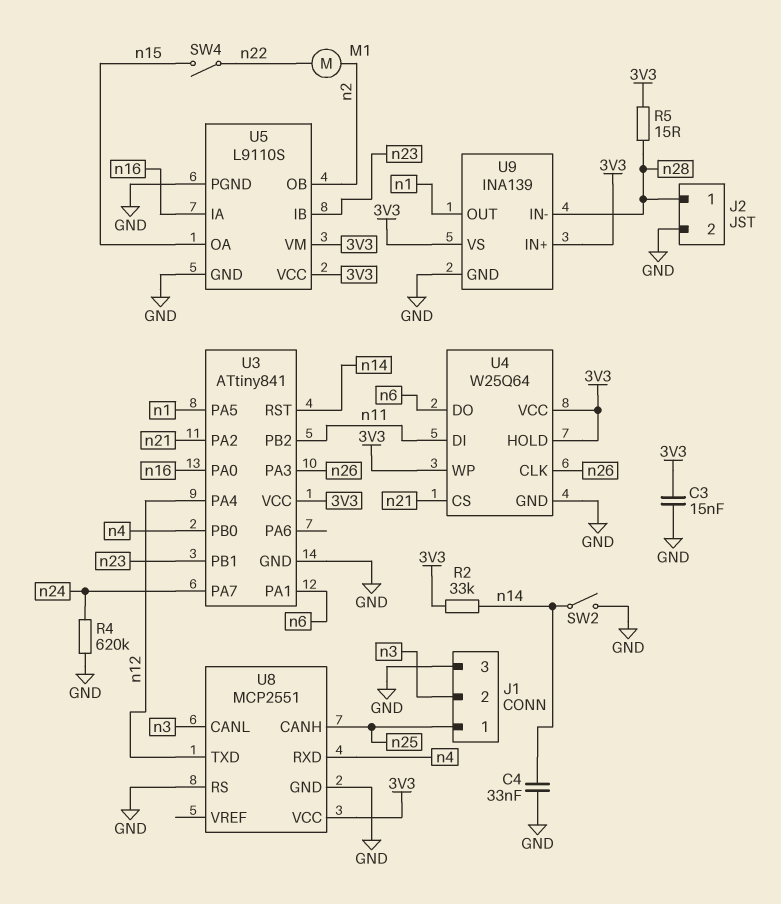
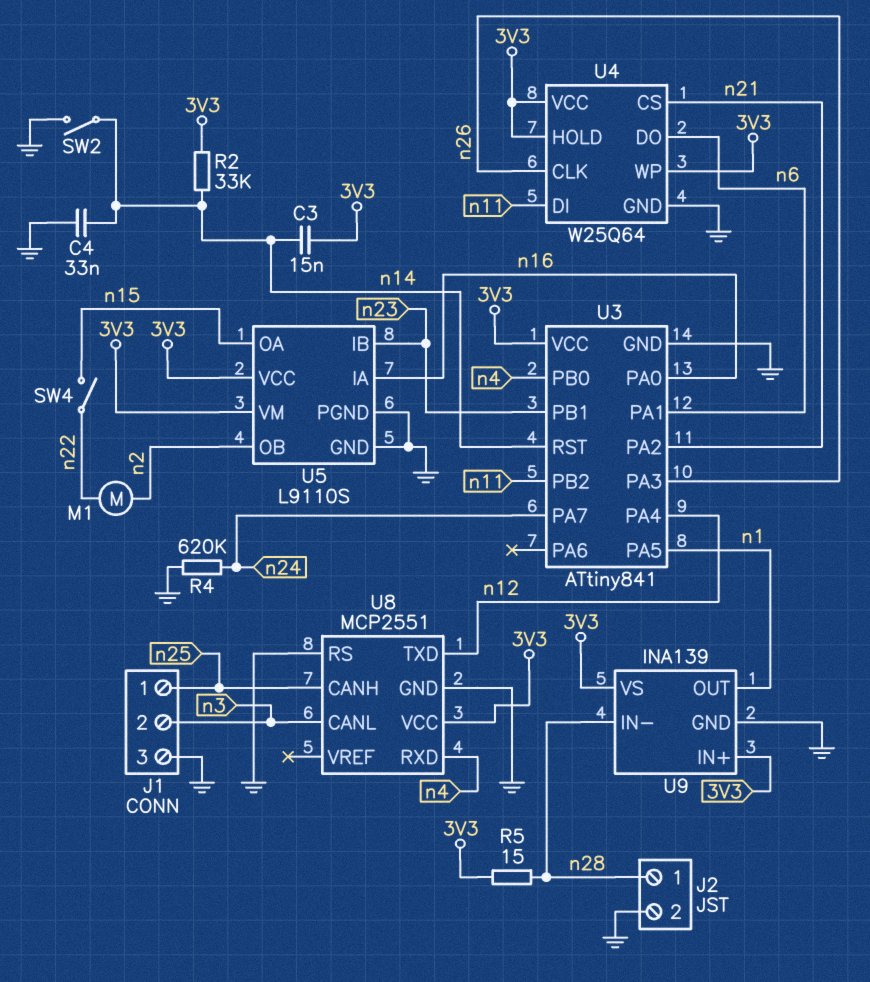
C3: 15nF (3V3, GND) -> 15nF (3V3, n14)

